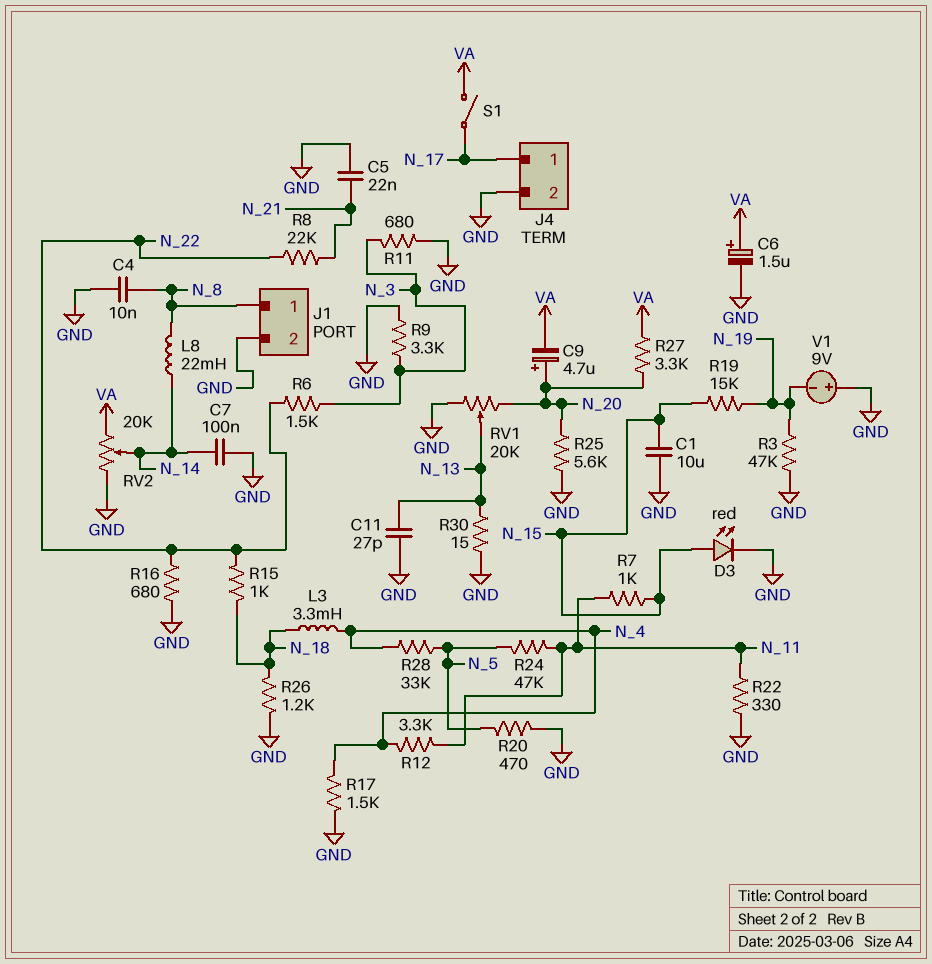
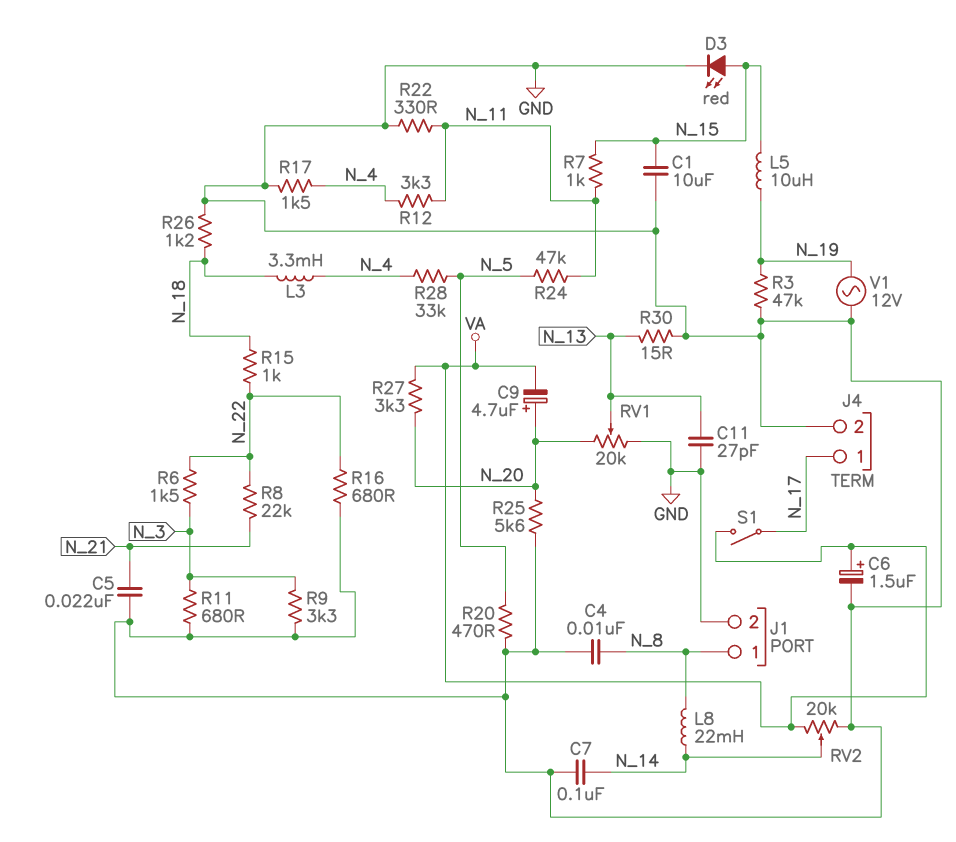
L5: none -> 10uH (N_15, N_19)
R19: 15k (N_15, N_19) -> none
V1: 9V (plus GND, minus N_19) -> AC 12V (GND, N_19)

